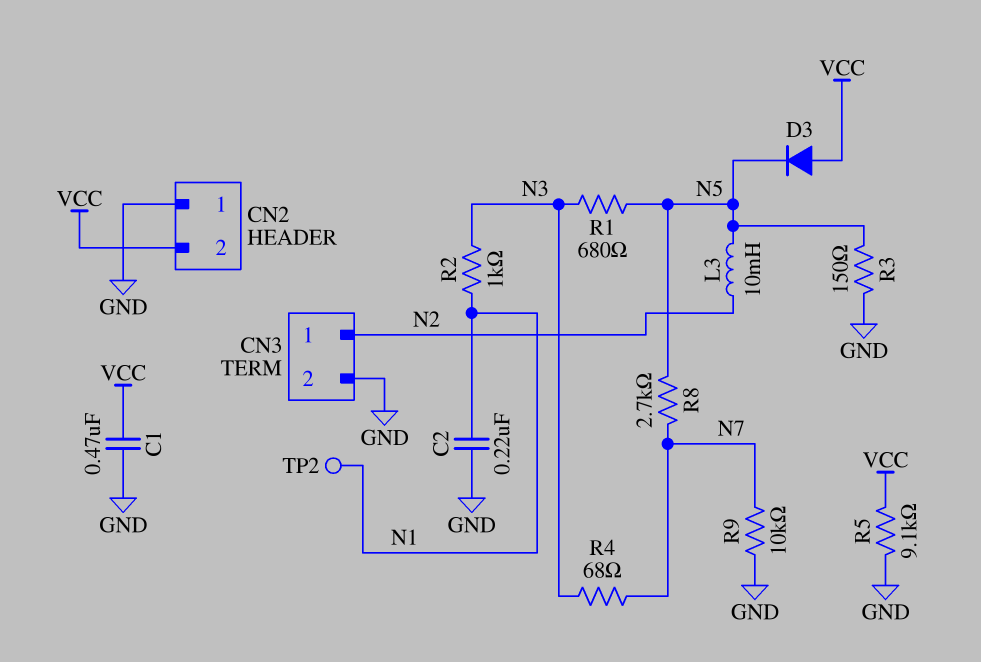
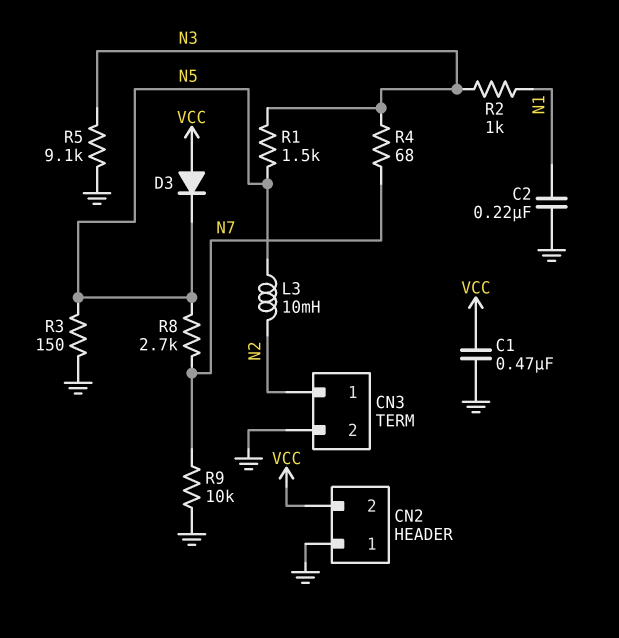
R1: 680 (N3, N5) -> 1.5k (N3, N5)
R5: 9.1k (GND, VCC) -> 9.1k (GND, N3)
TP2: test point (N1) -> none

